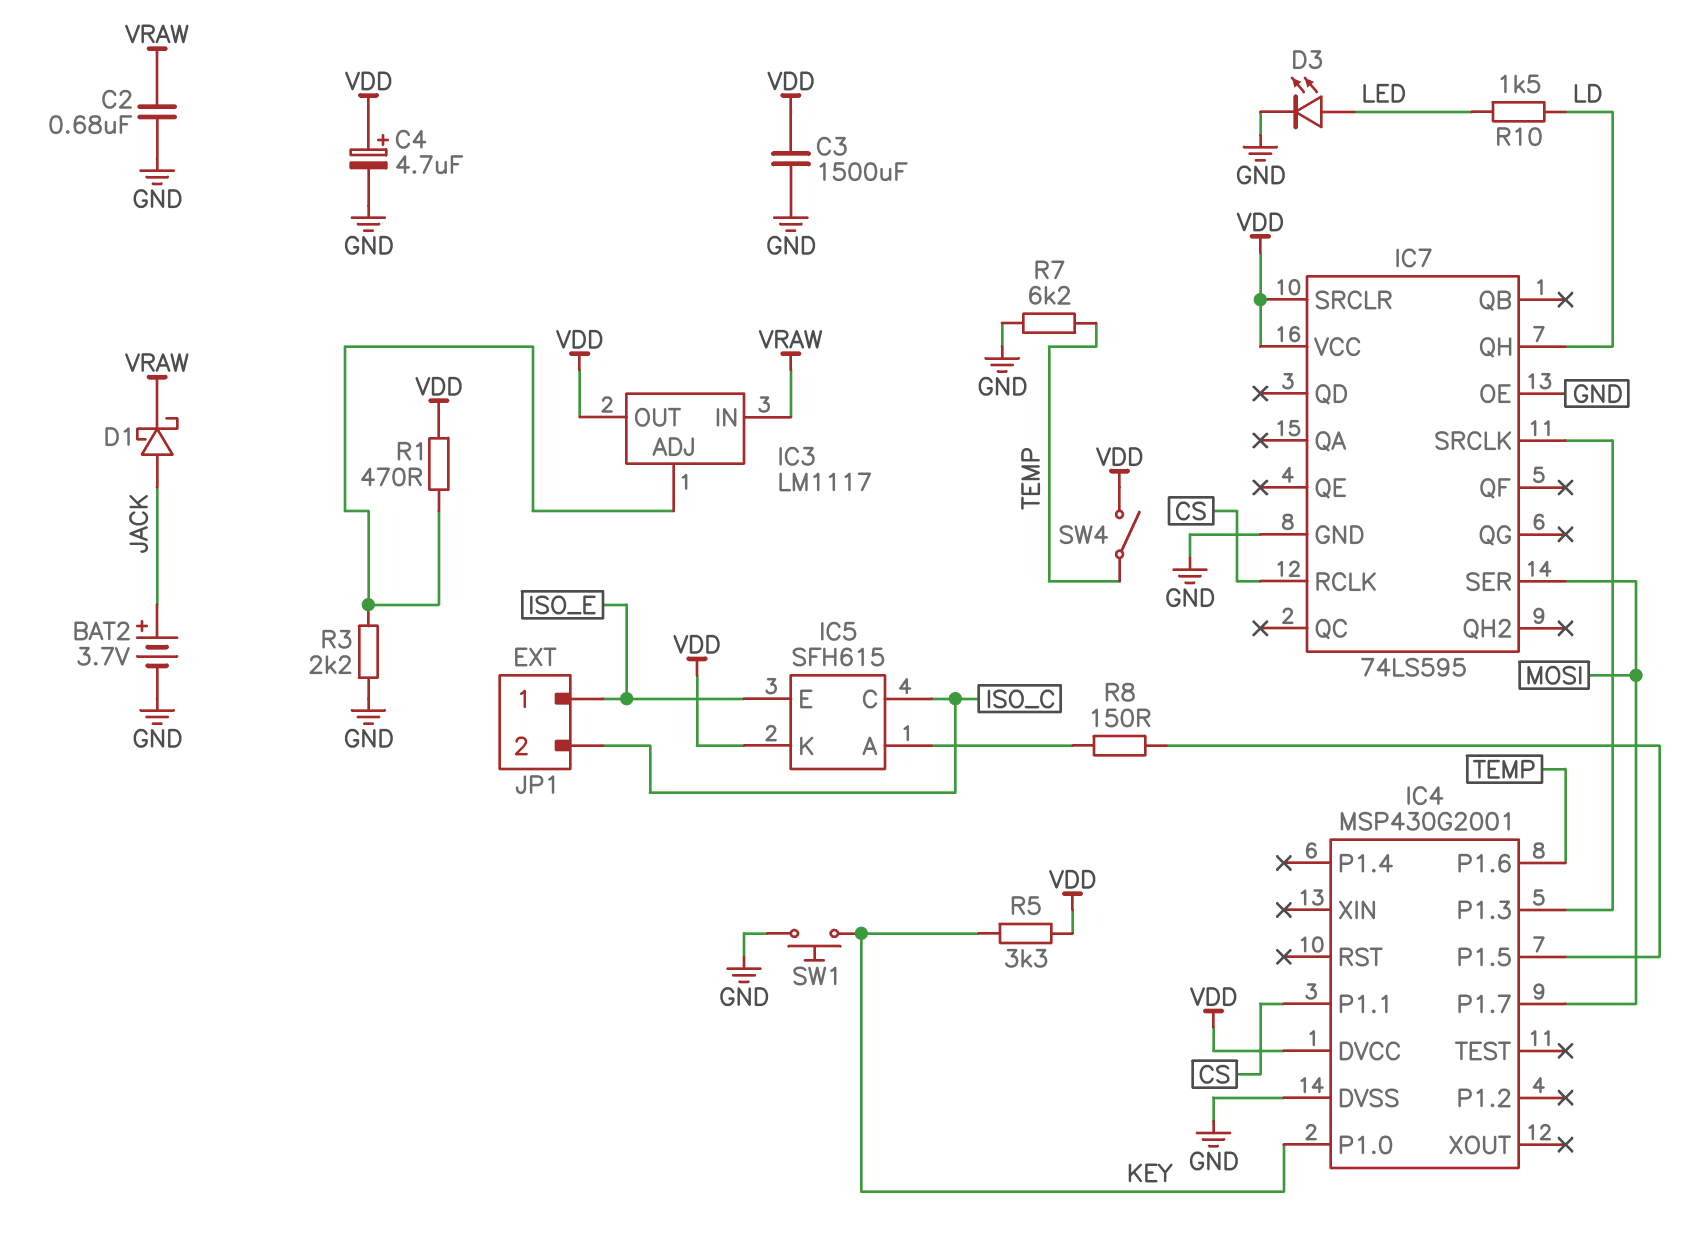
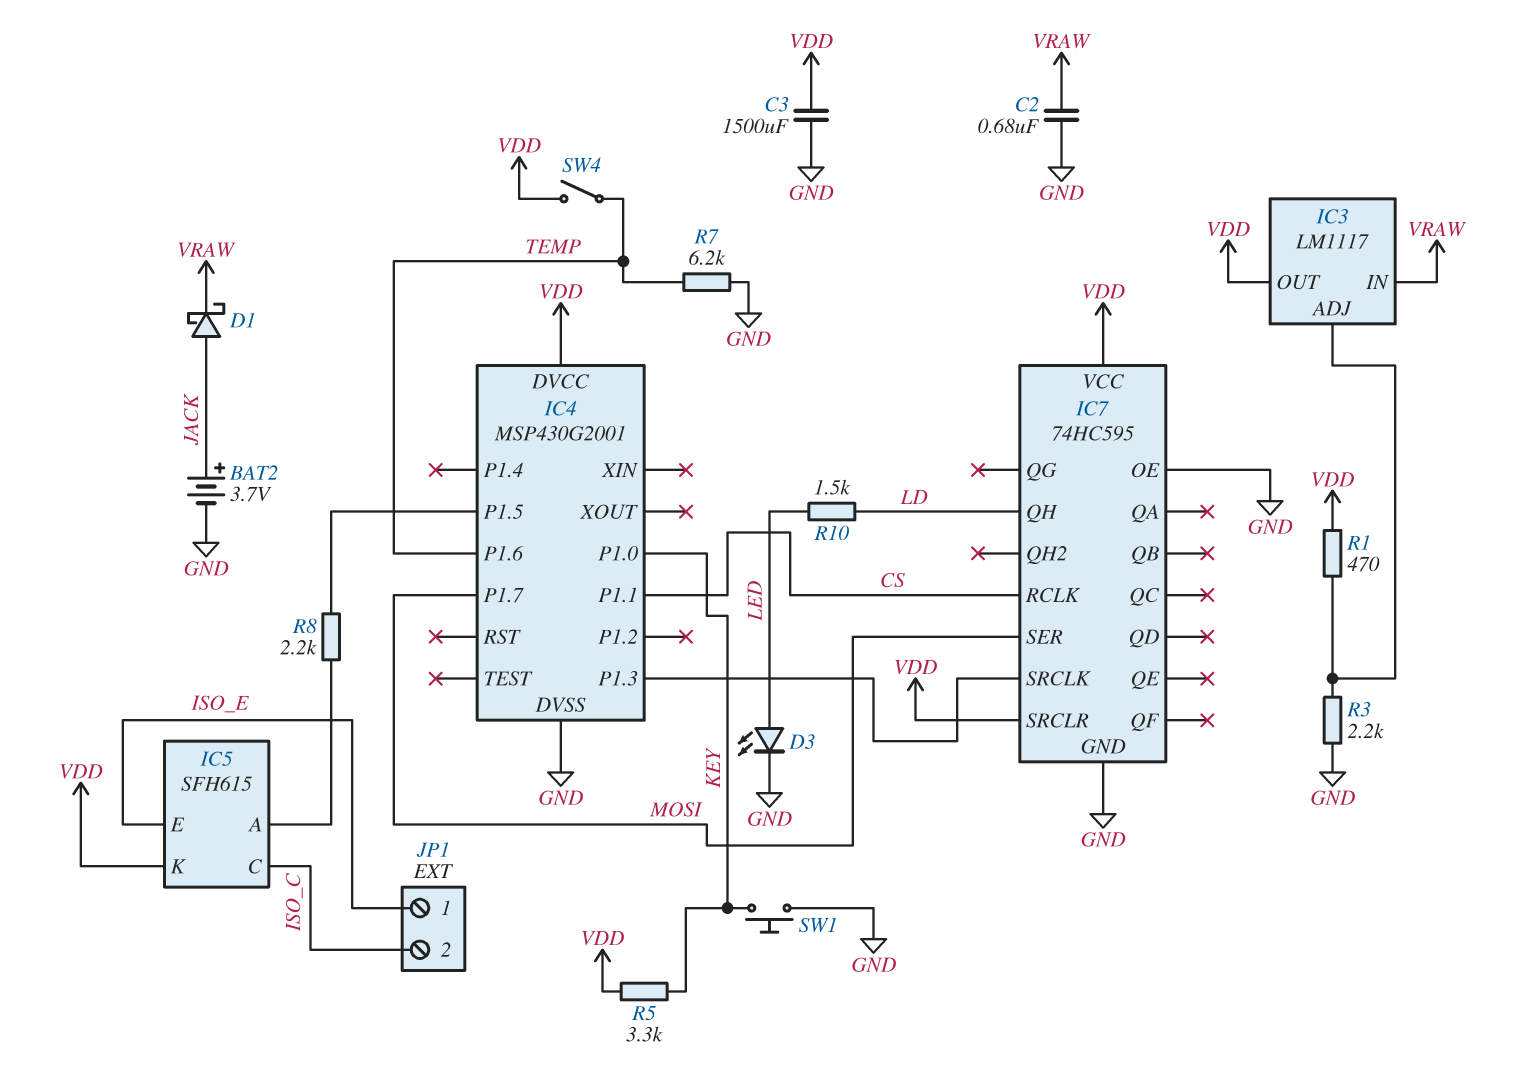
C4: 4.7uF (plus VDD, minus GND) -> none
IC7: 74LS595 -> 74HC595
R8: 150 (IC4/P1.5, IC5/A) -> 2.2k (IC4/P1.5, IC5/A)

